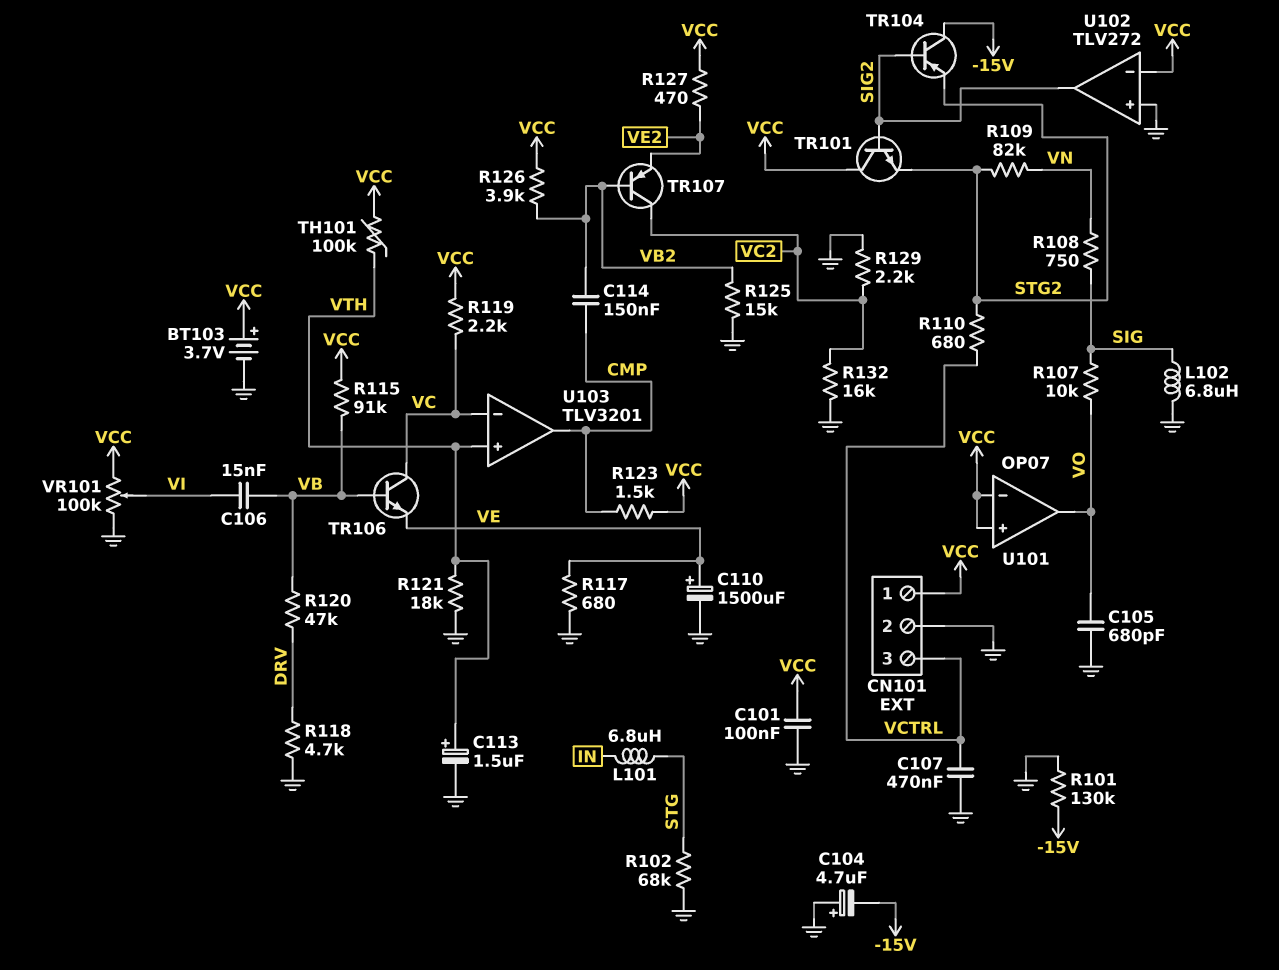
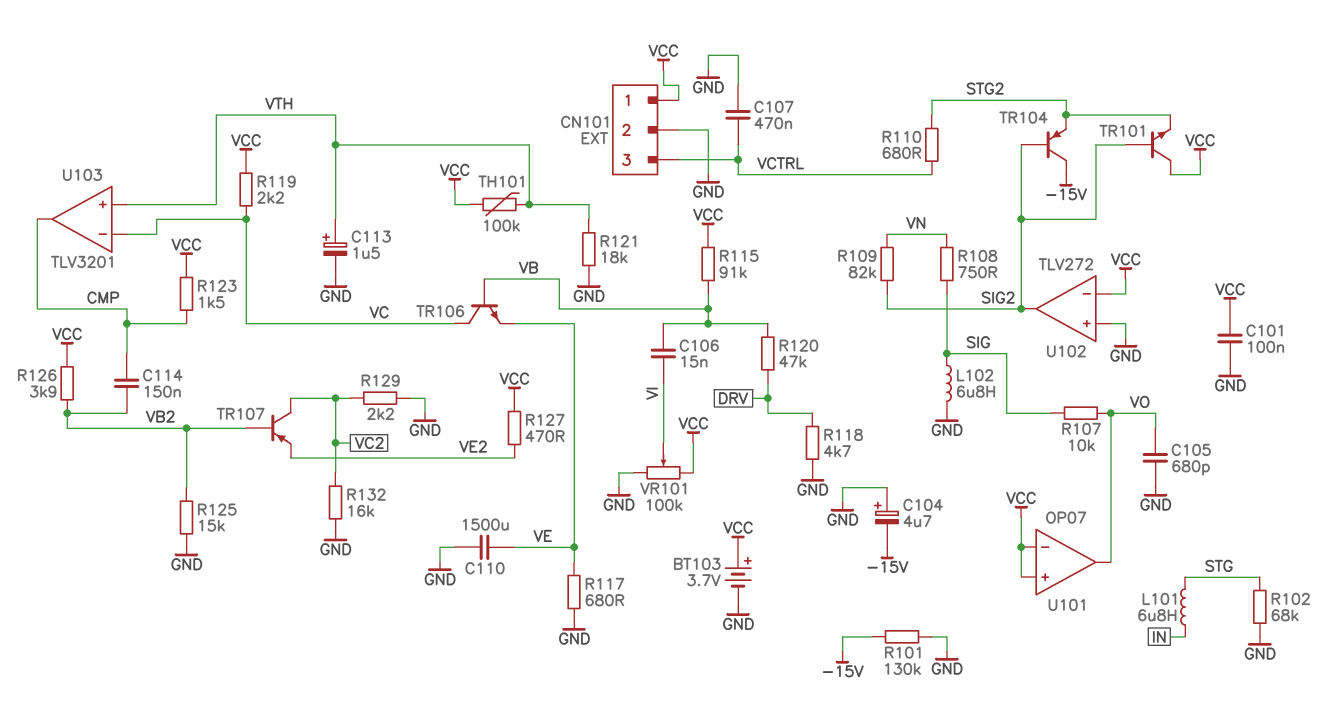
C110: 1500uF (plus VE, minus GND) -> 1500uF (GND, VE)
R109: 82k (STG2, VN) -> 82k (SIG2, VN)

